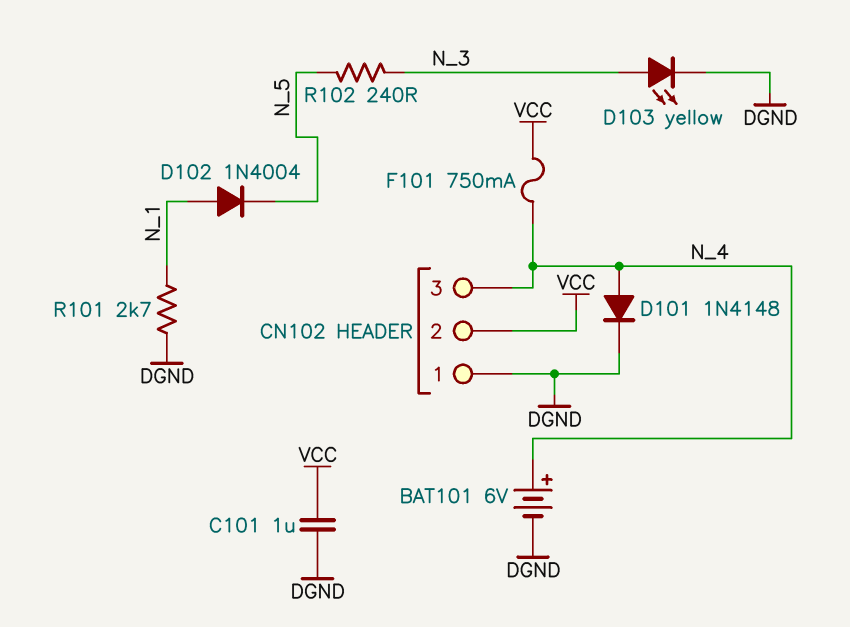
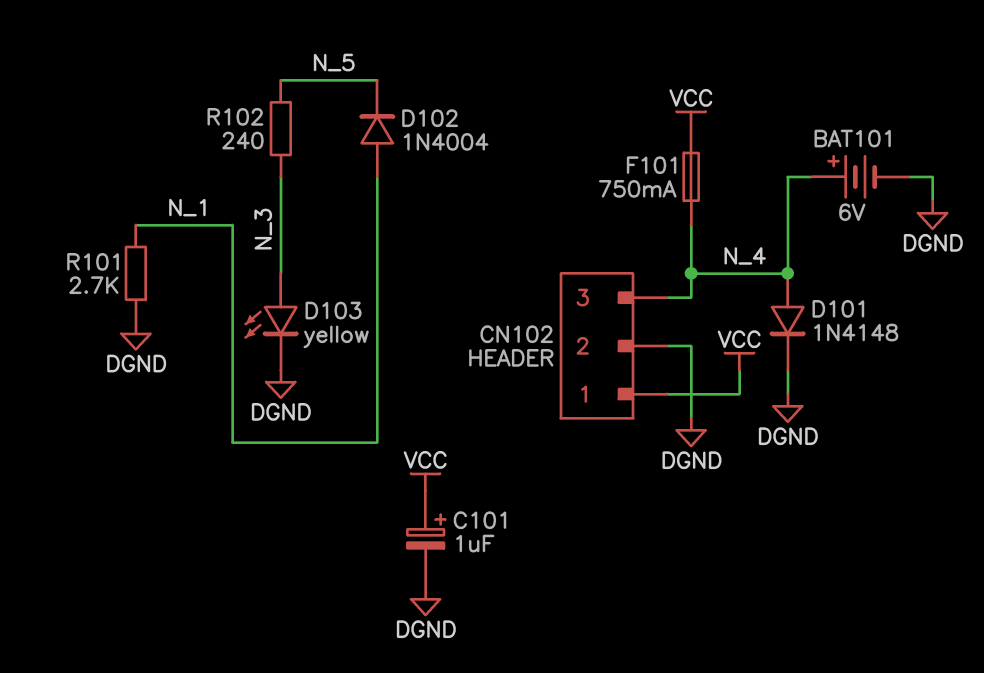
C101: 1uF (DGND, VCC) -> 1uF (plus VCC, minus DGND)
CN102 pin 1: DGND -> VCC
CN102 pin 2: VCC -> DGND

